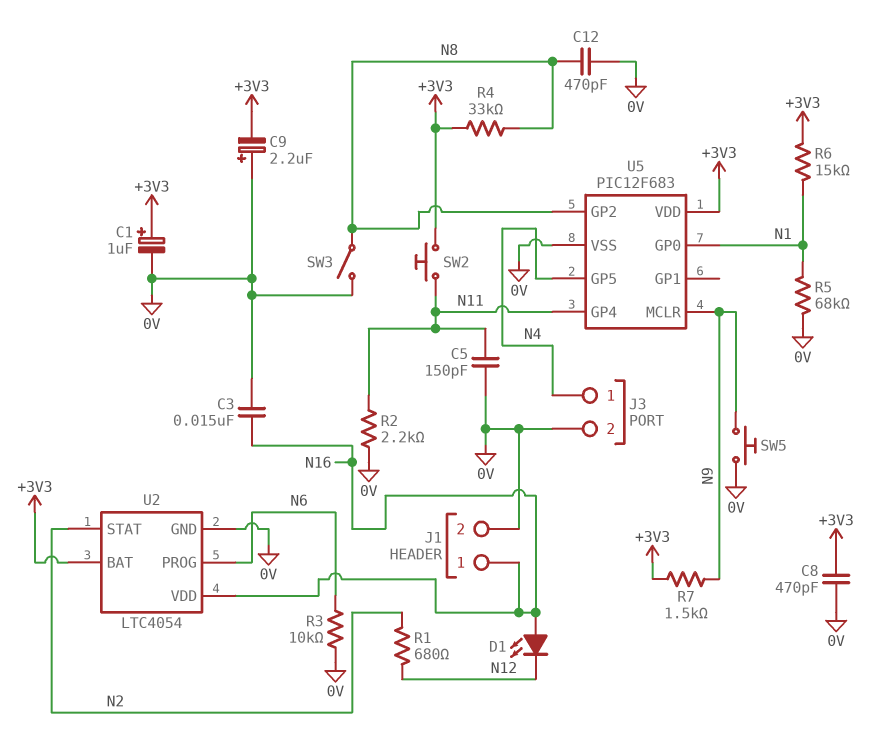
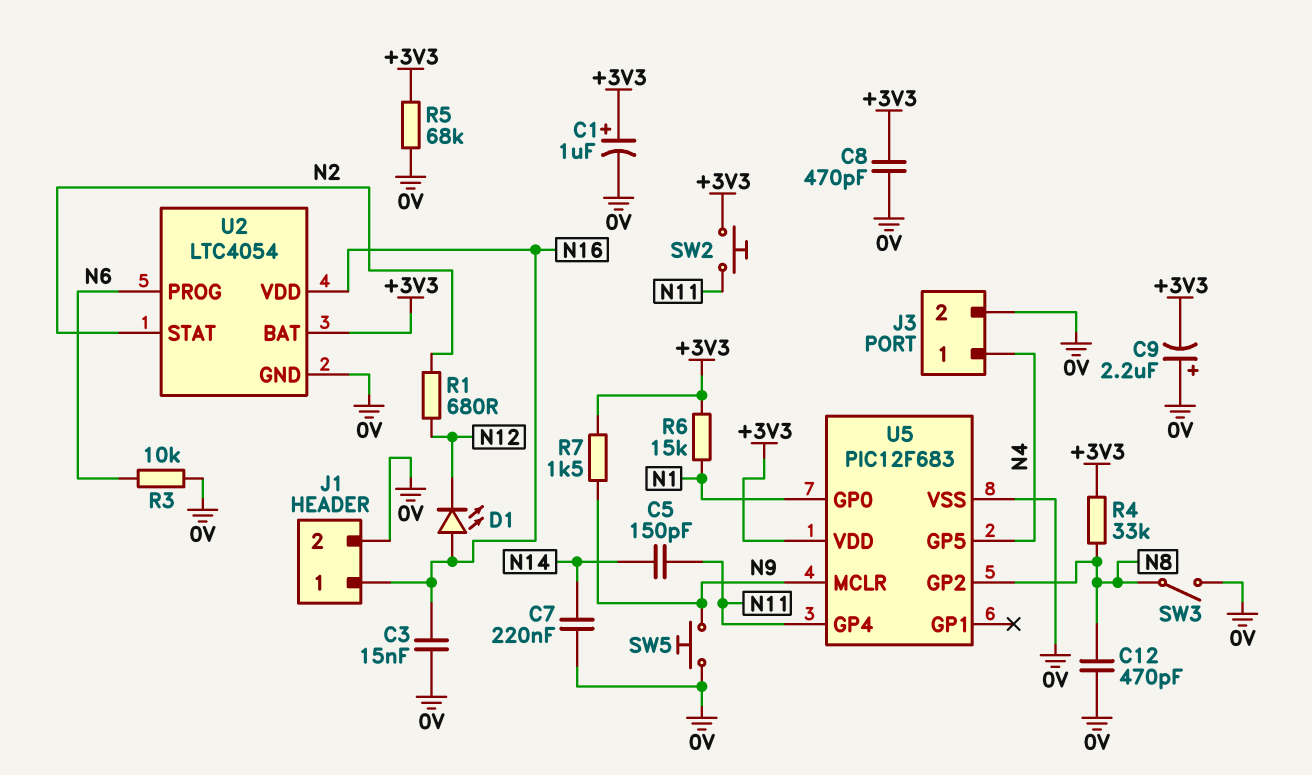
C5: 150pF (0V, N11) -> 150pF (N11, N14)
C7: none -> 220nF (0V, N14)
R2: 2.2k (0V, N11) -> none
R5: 68k (0V, N1) -> 68k (+3V3, 0V)

